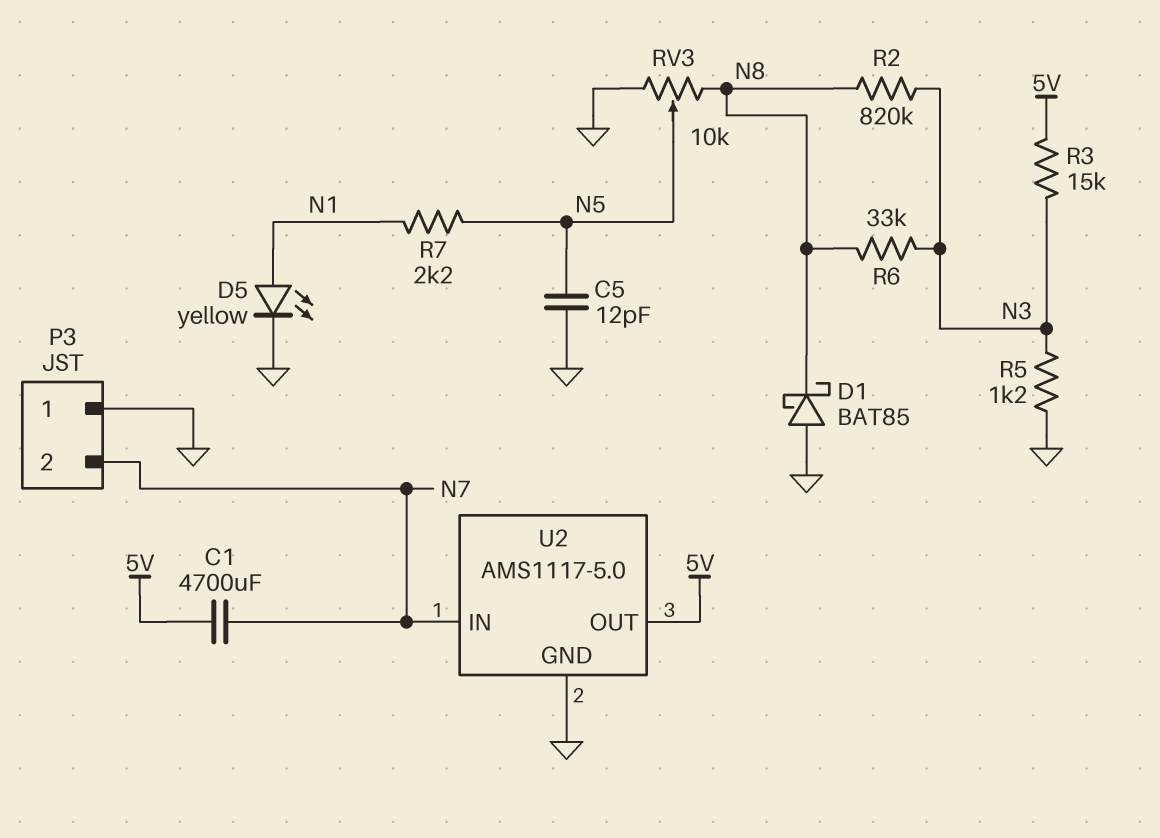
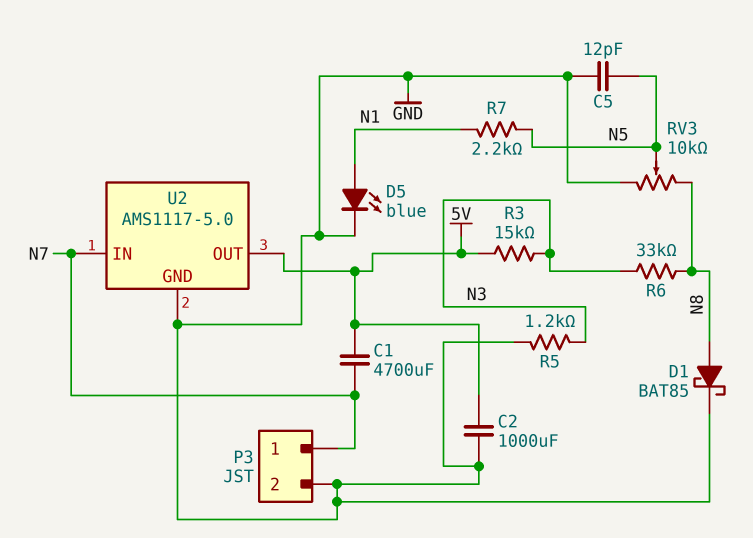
C2: none -> 1000uF (5V, GND)
D1: schottky BAT85 (A GND, K N8) -> schottky BAT85 (A N8, K GND)
D5: LED yellow (A N1, K GND) -> LED blue (A N1, K GND)
P3 pin 1: GND -> N7
P3 pin 2: N7 -> GND
R2: 820k (N3, N8) -> none

